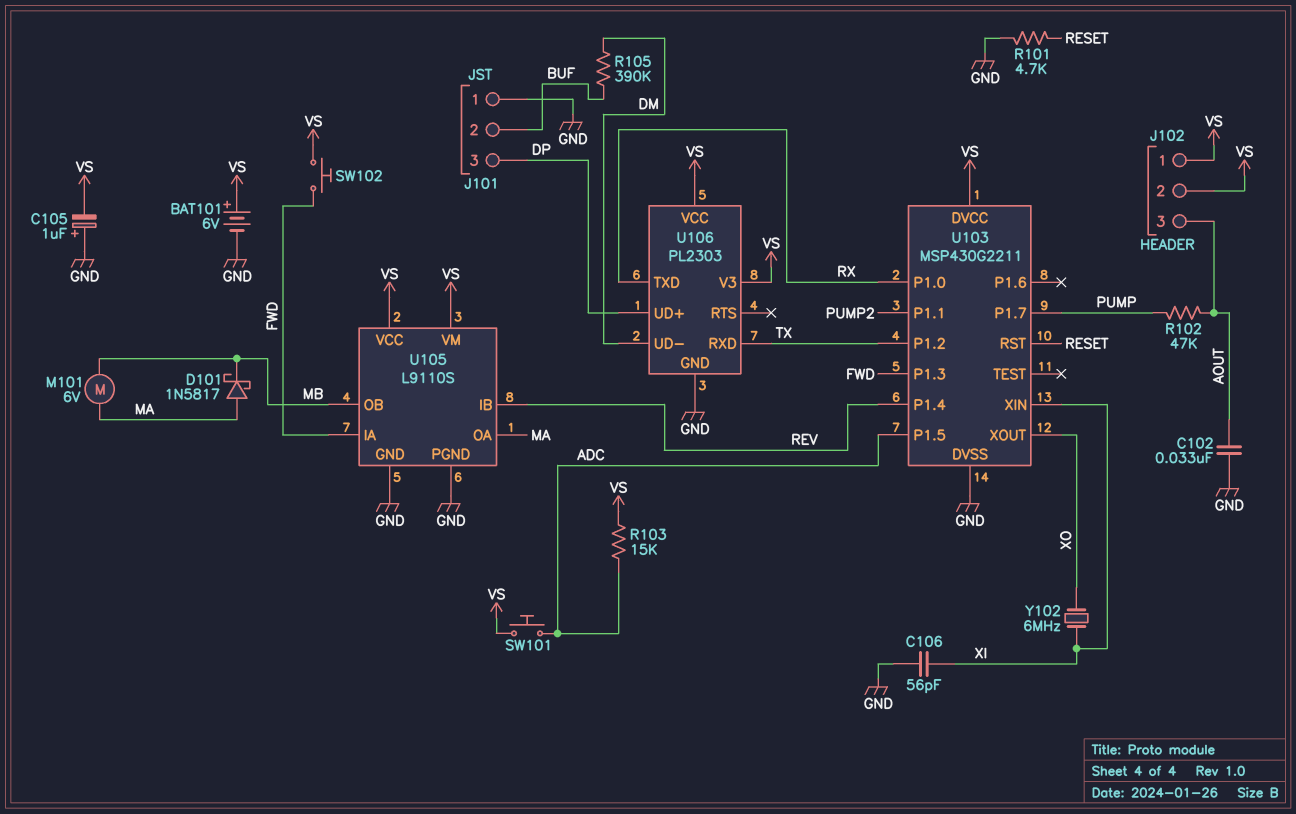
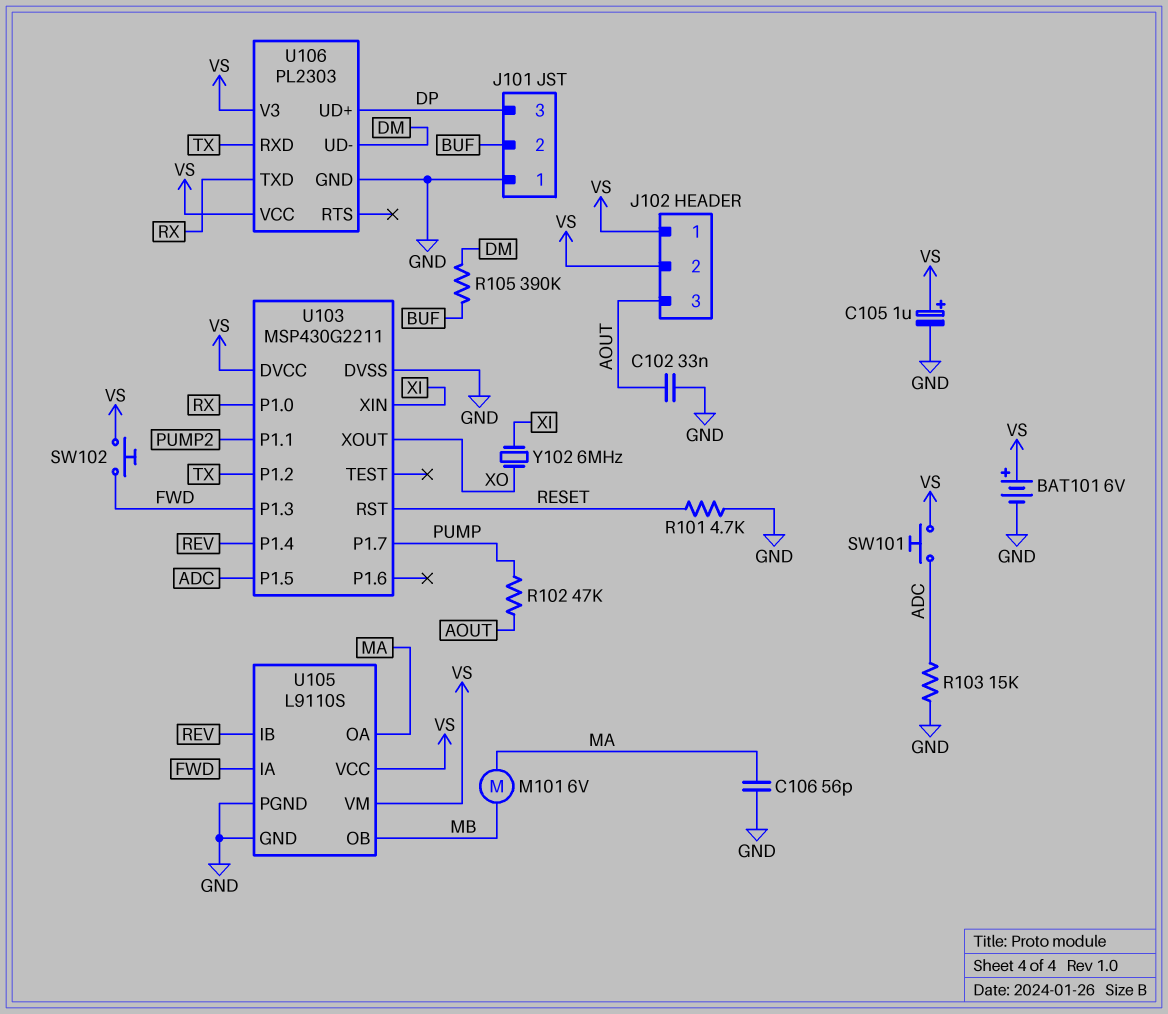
C105: 1uF (plus GND, minus VS) -> 1uF (plus VS, minus GND)
C106: 56pF (GND, XI) -> 56pF (GND, MA)
D101: schottky 1N5817 (A MA, K MB) -> none
R103: 15k (ADC, VS) -> 15k (ADC, GND)

